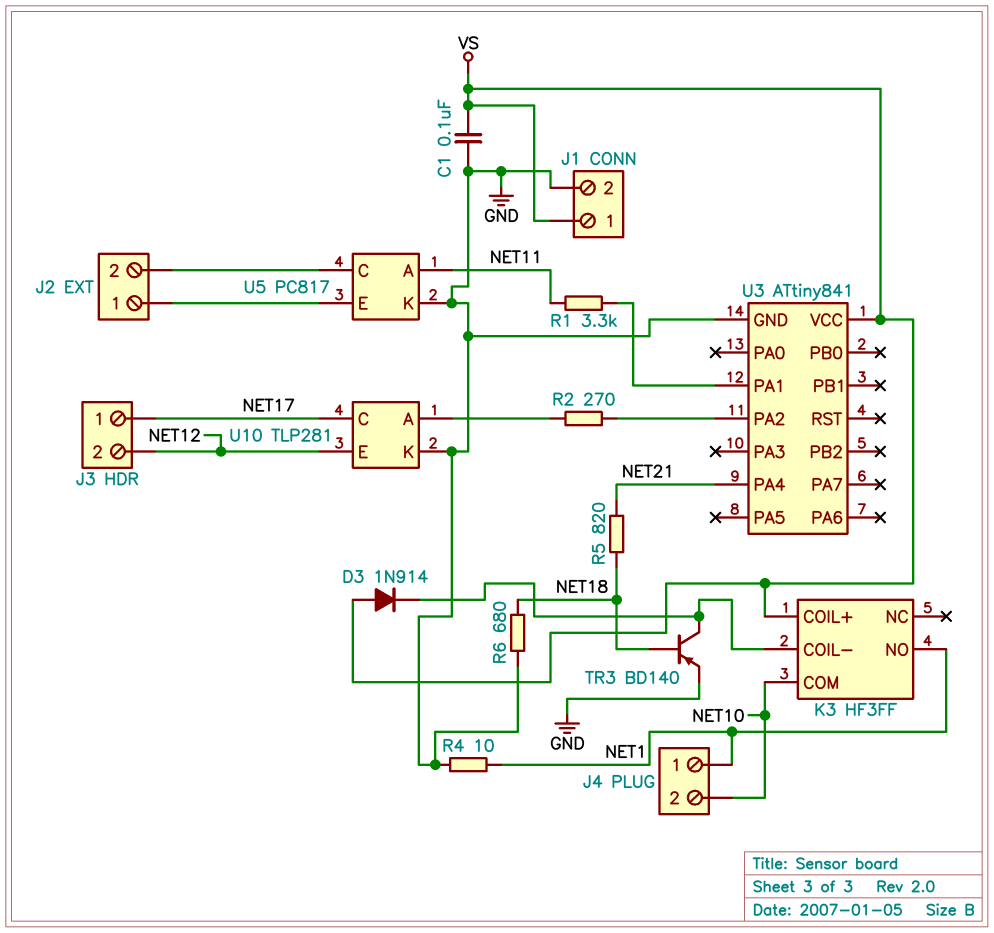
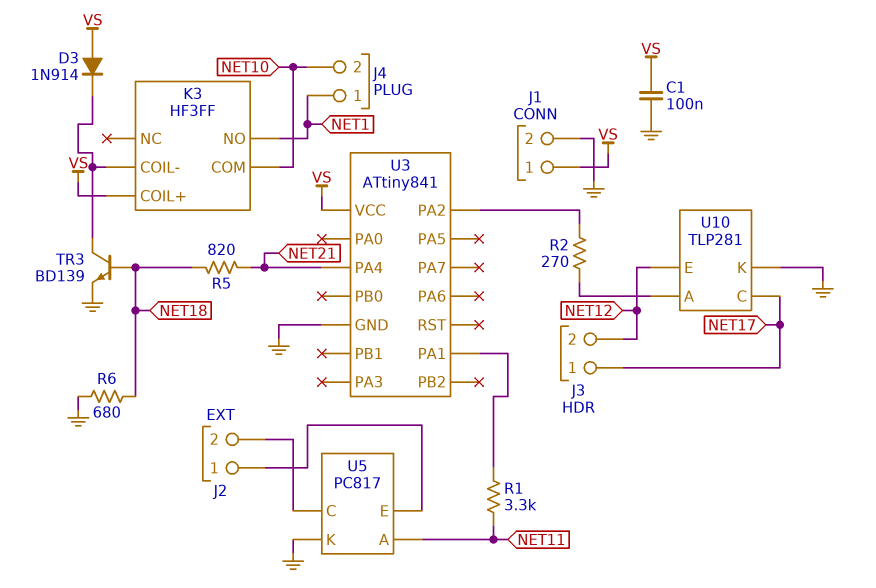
R4: 10 (GND, NET1) -> none
TR3: PNP BD140 (B NET18, C K3/COIL-, E GND) -> NPN BD139 (B NET18, C K3/COIL-, E GND)

